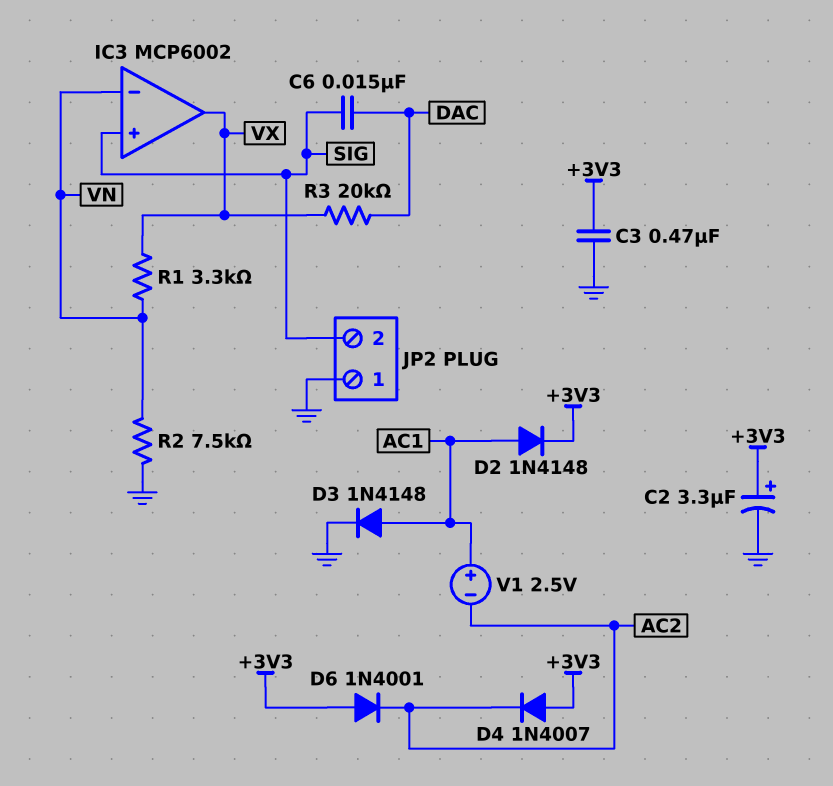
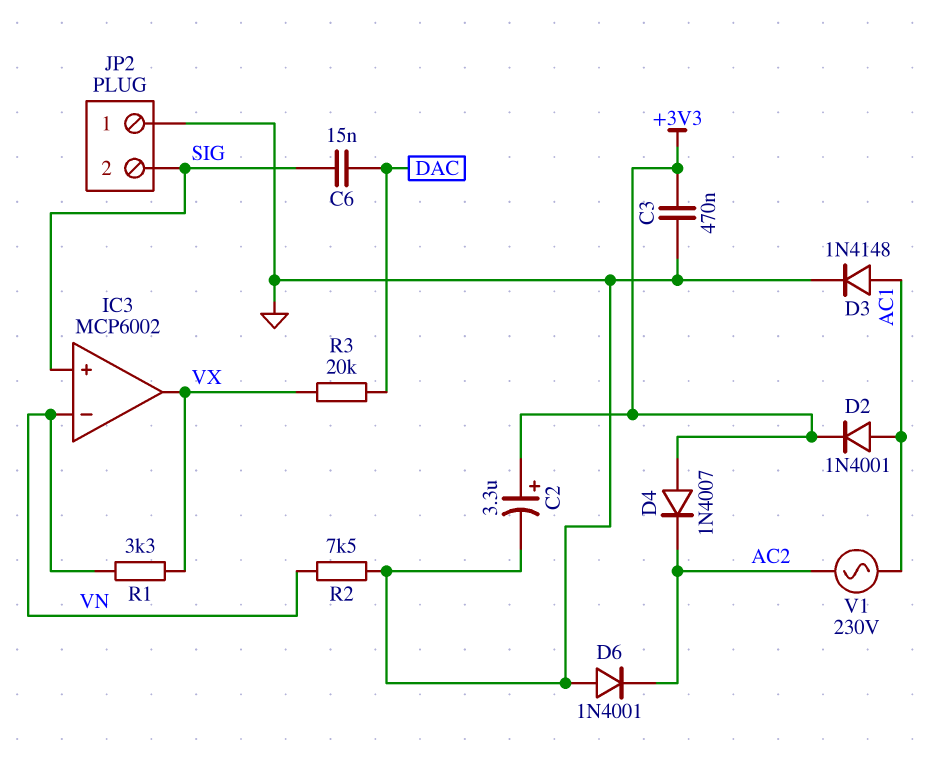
D2: diode 1N4148 (A AC1, K +3V3) -> diode 1N4001 (A AC1, K +3V3)
D6: diode 1N4001 (A +3V3, K AC2) -> diode 1N4001 (A GND, K AC2)
V1: 2.5V (plus AC1, minus AC2) -> AC 230V (AC1, AC2)

